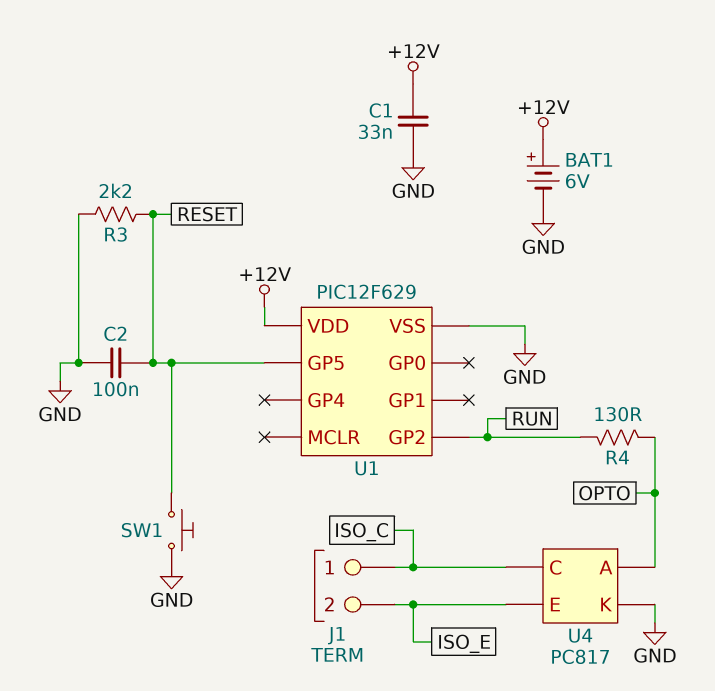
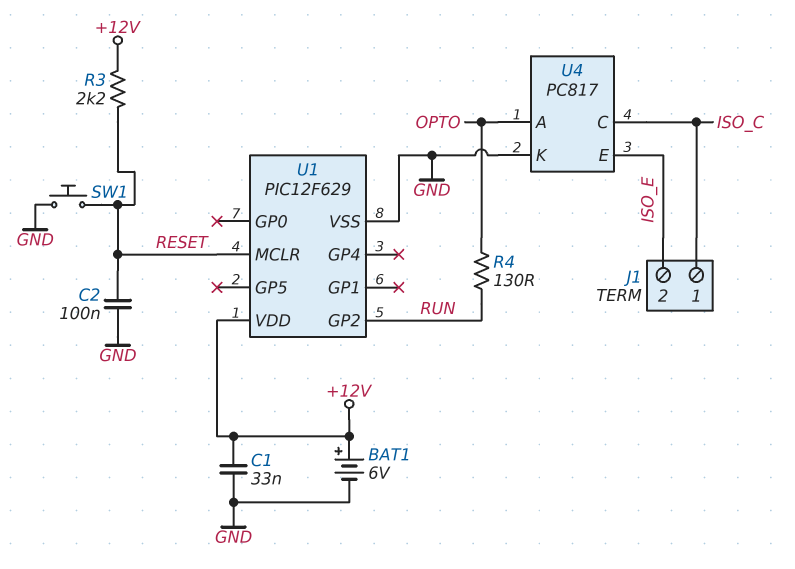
R3: 2.2k (GND, RESET) -> 2.2k (+12V, RESET)
U1 pin GP5: RESET -> none
U1 pin MCLR: none -> RESET

